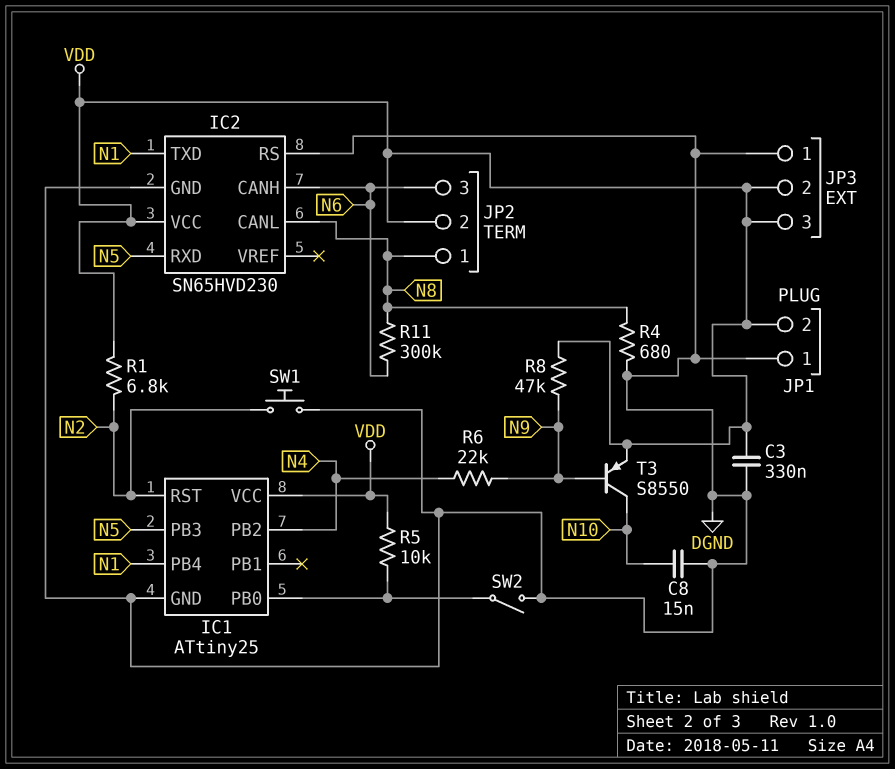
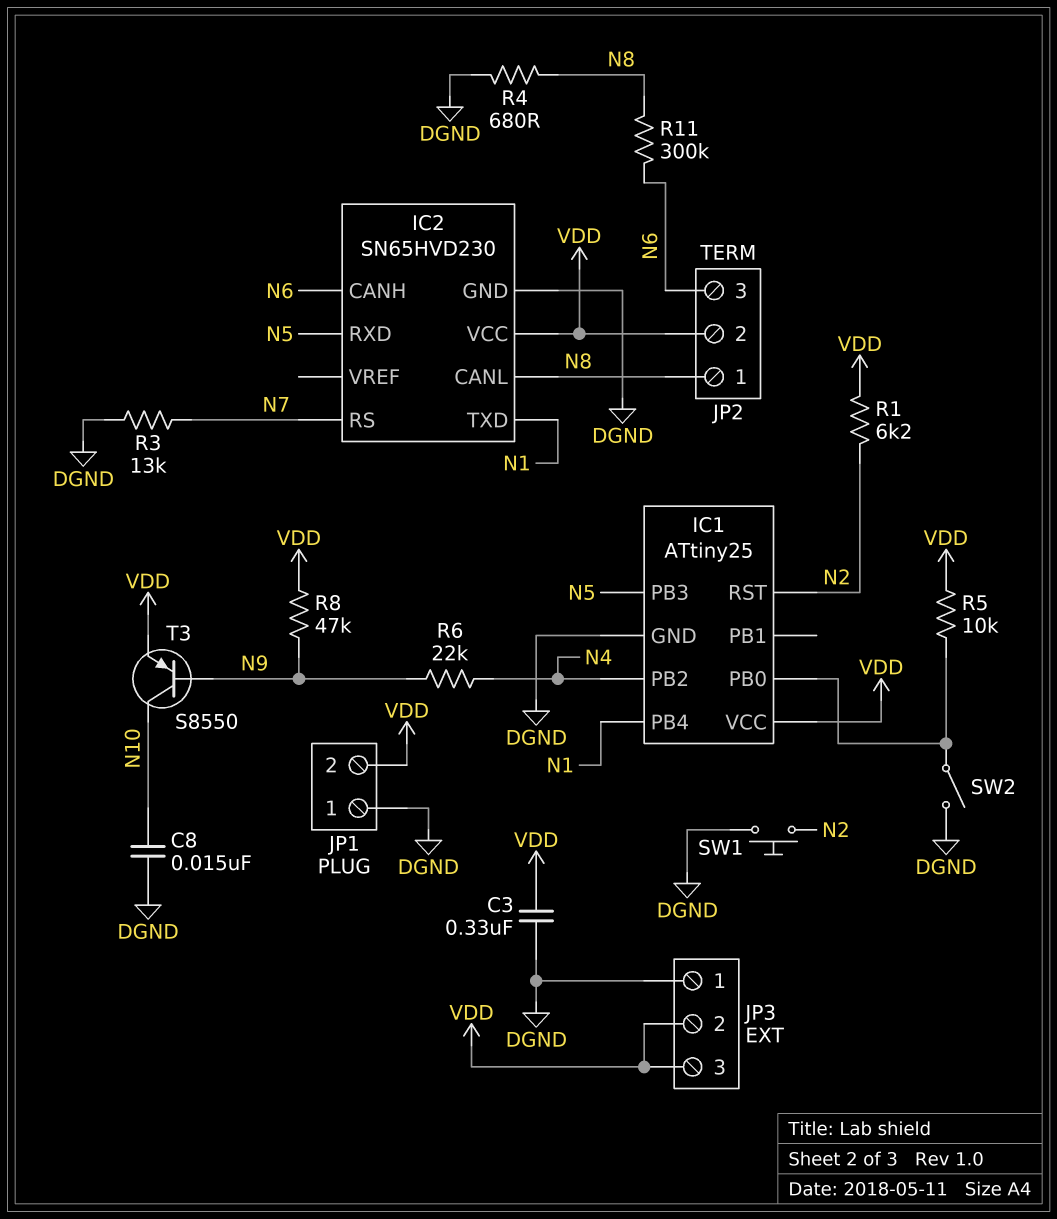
IC2 pin RS: DGND -> N7
R1: 6.8k (N2, VDD) -> 6.2k (N2, VDD)
R3: none -> 13k (DGND, N7)

